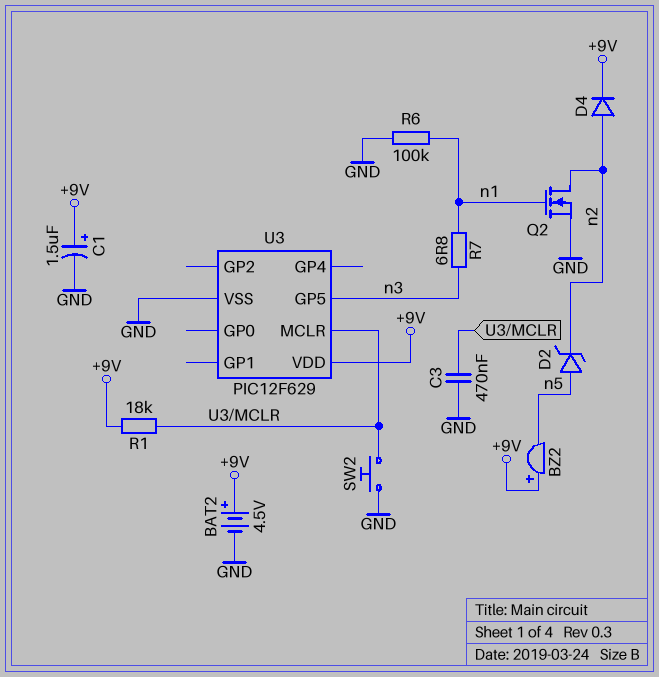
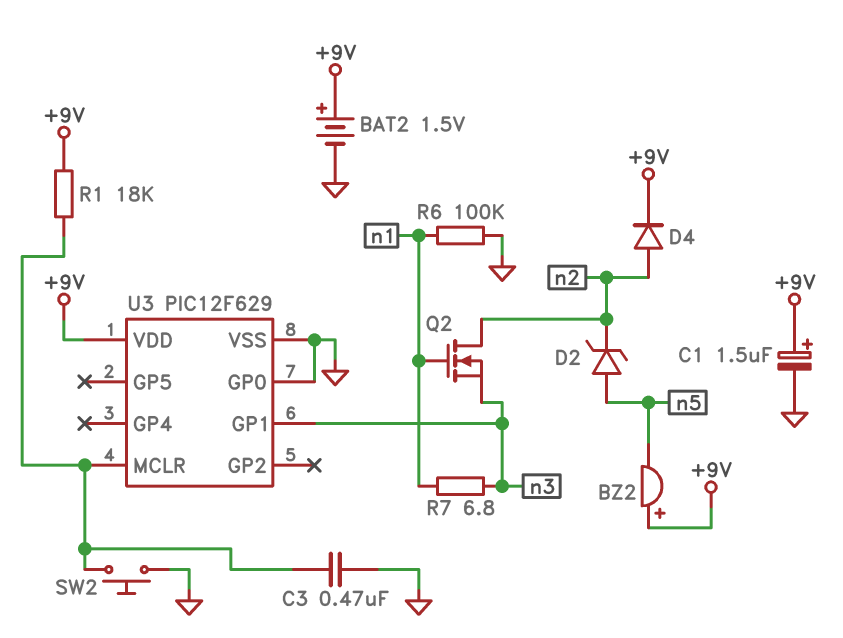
BAT2: 4.5V (plus +9V, minus GND) -> 1.5V (plus +9V, minus GND)
Q2: NMOS (G n1, D n2, S GND) -> NMOS (G n1, D n2, S n3)
U3 pin GP0: none -> GND
U3 pin GP1: none -> n3
U3 pin GP5: n3 -> none

